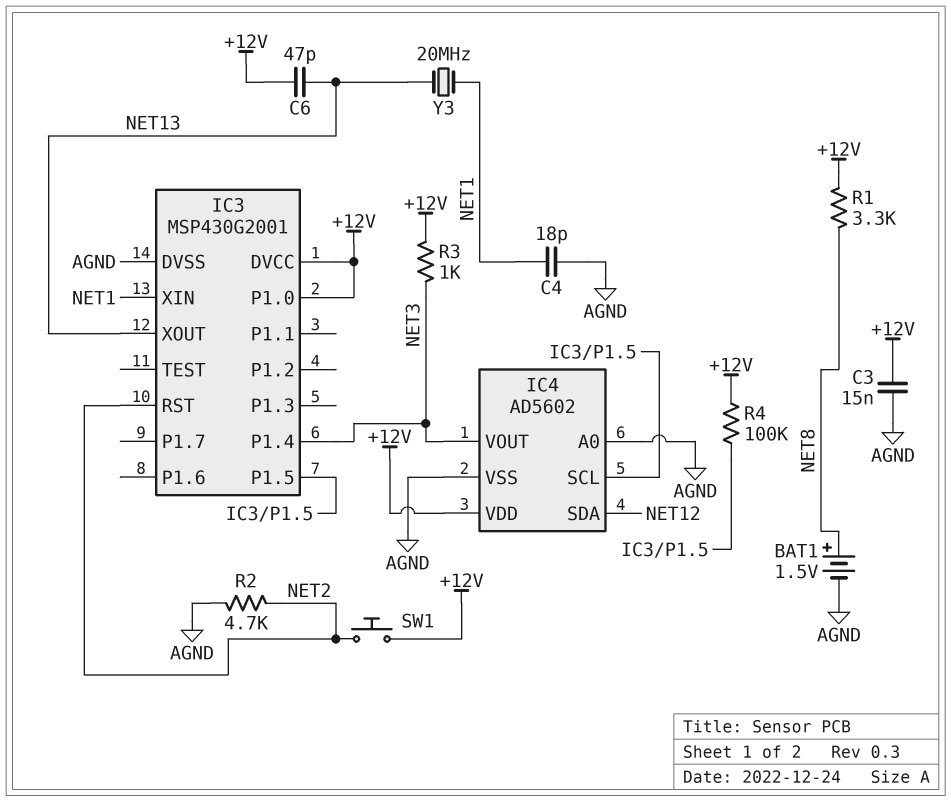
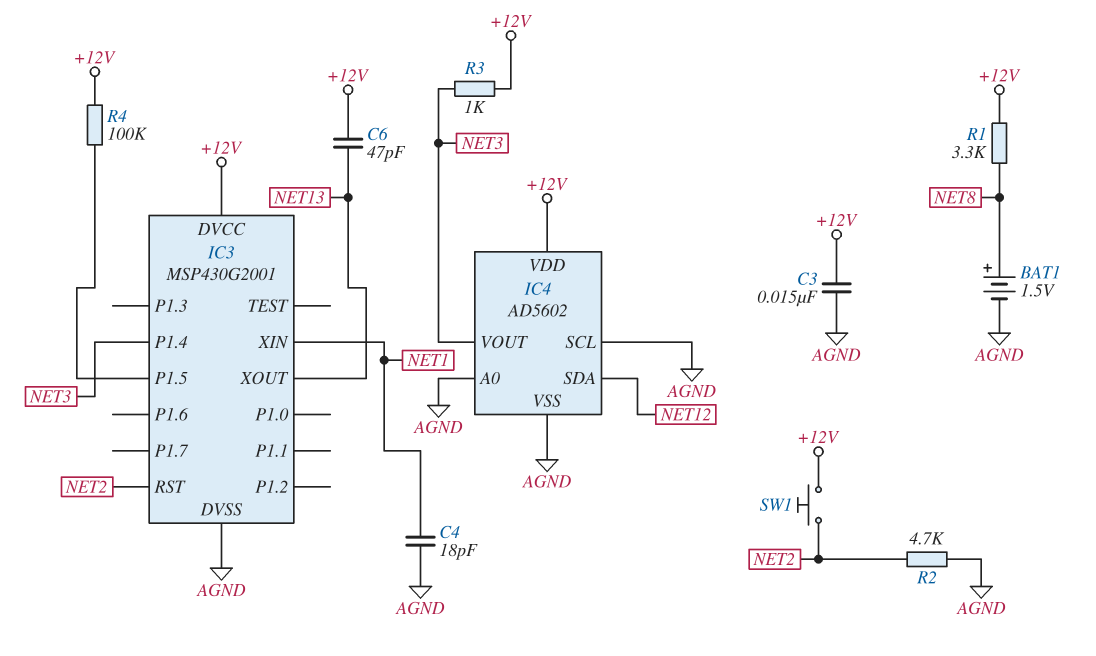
IC3 pin P1.0: +12V -> none
IC4 pin SCL: IC3/P1.5 -> AGND
Y3: 20MHz (NET1, NET13) -> none

